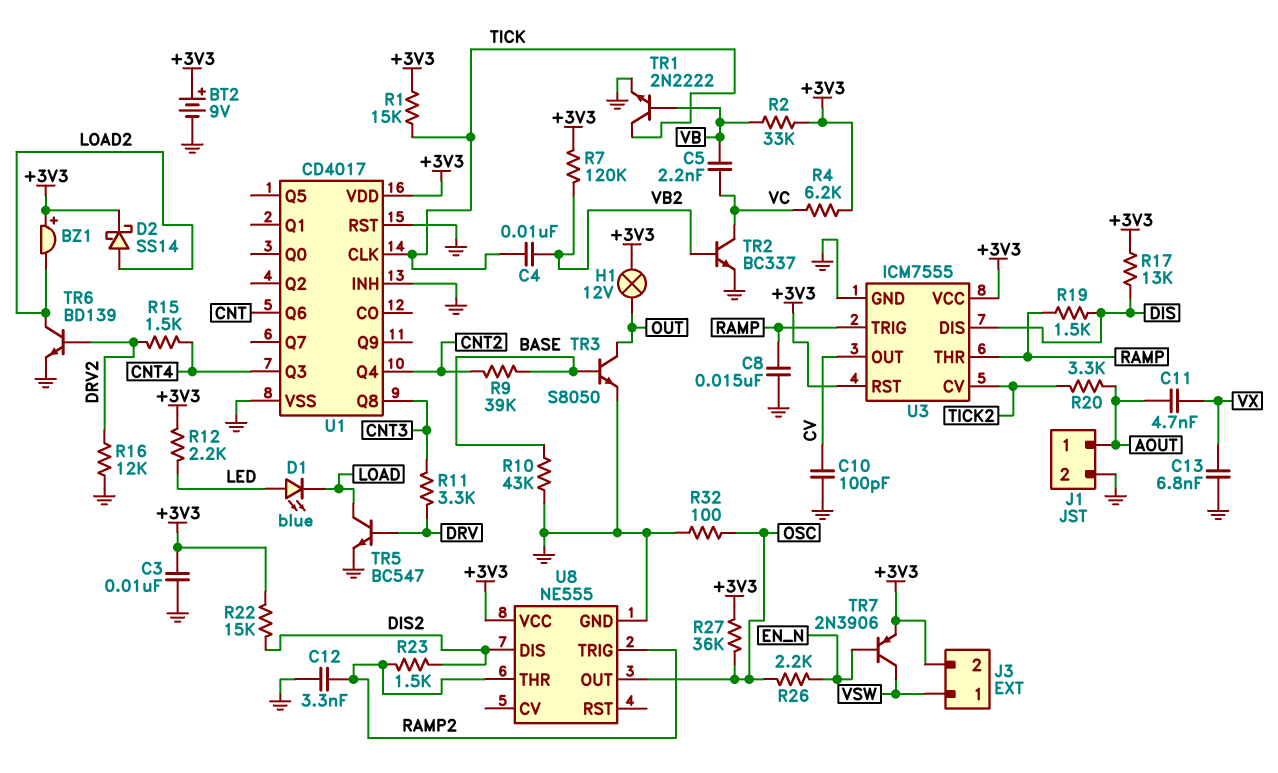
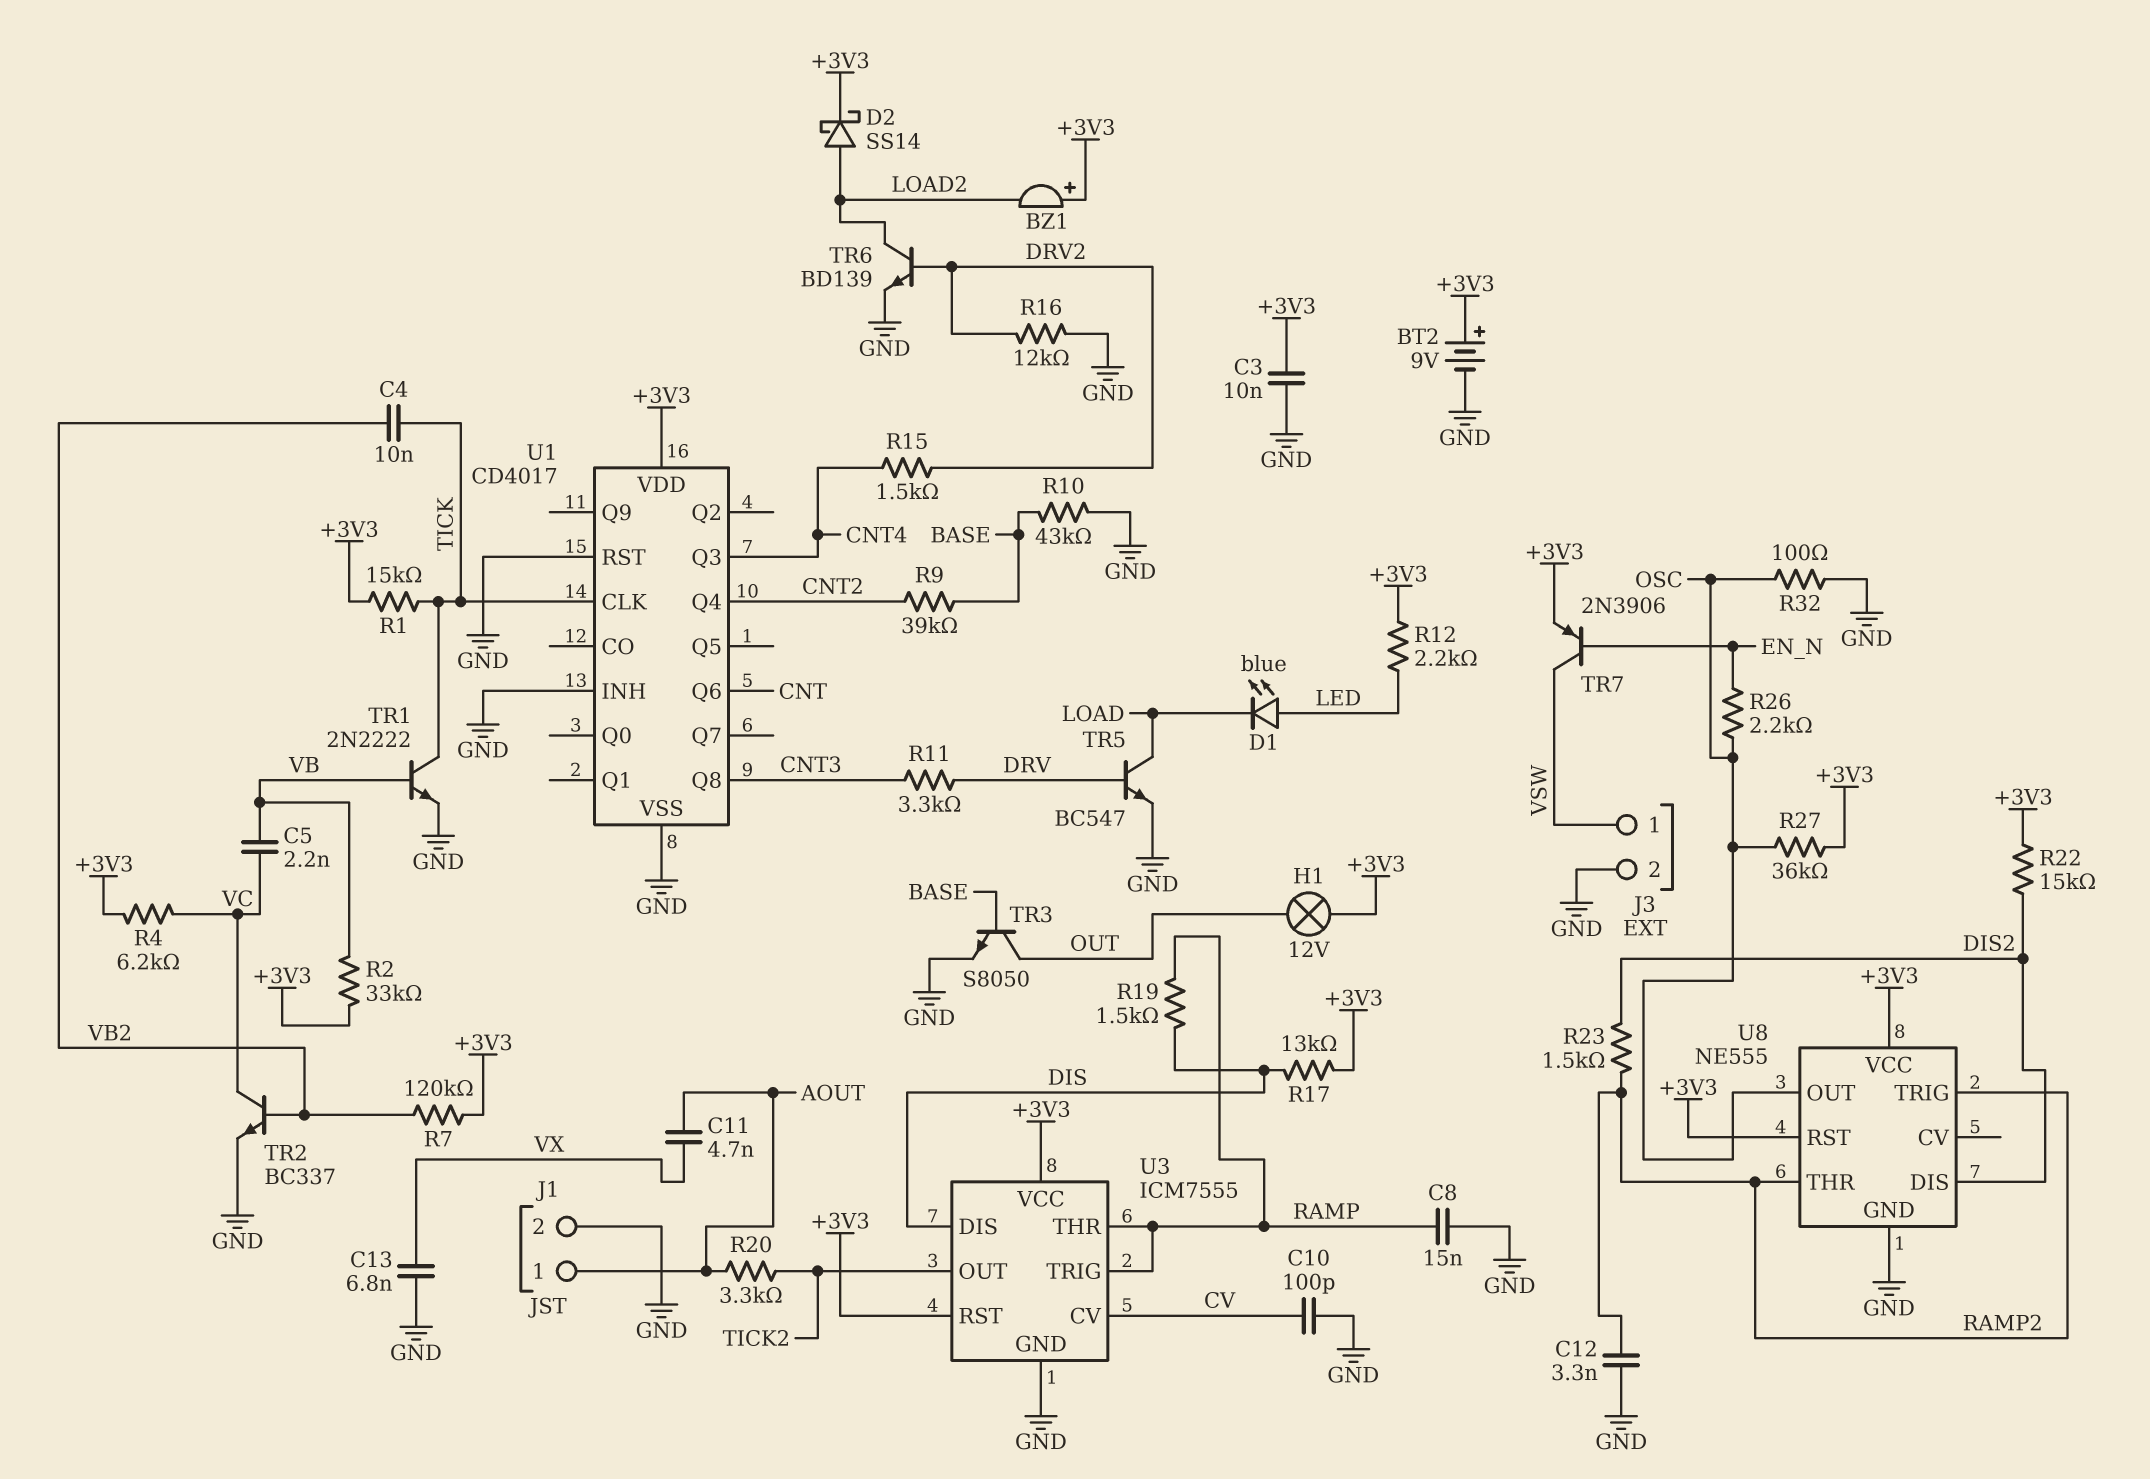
J3 pin 2: +3V3 -> GND
U3 pin CV: TICK2 -> CV
U3 pin OUT: CV -> TICK2
U8 pin RST: none -> +3V3

